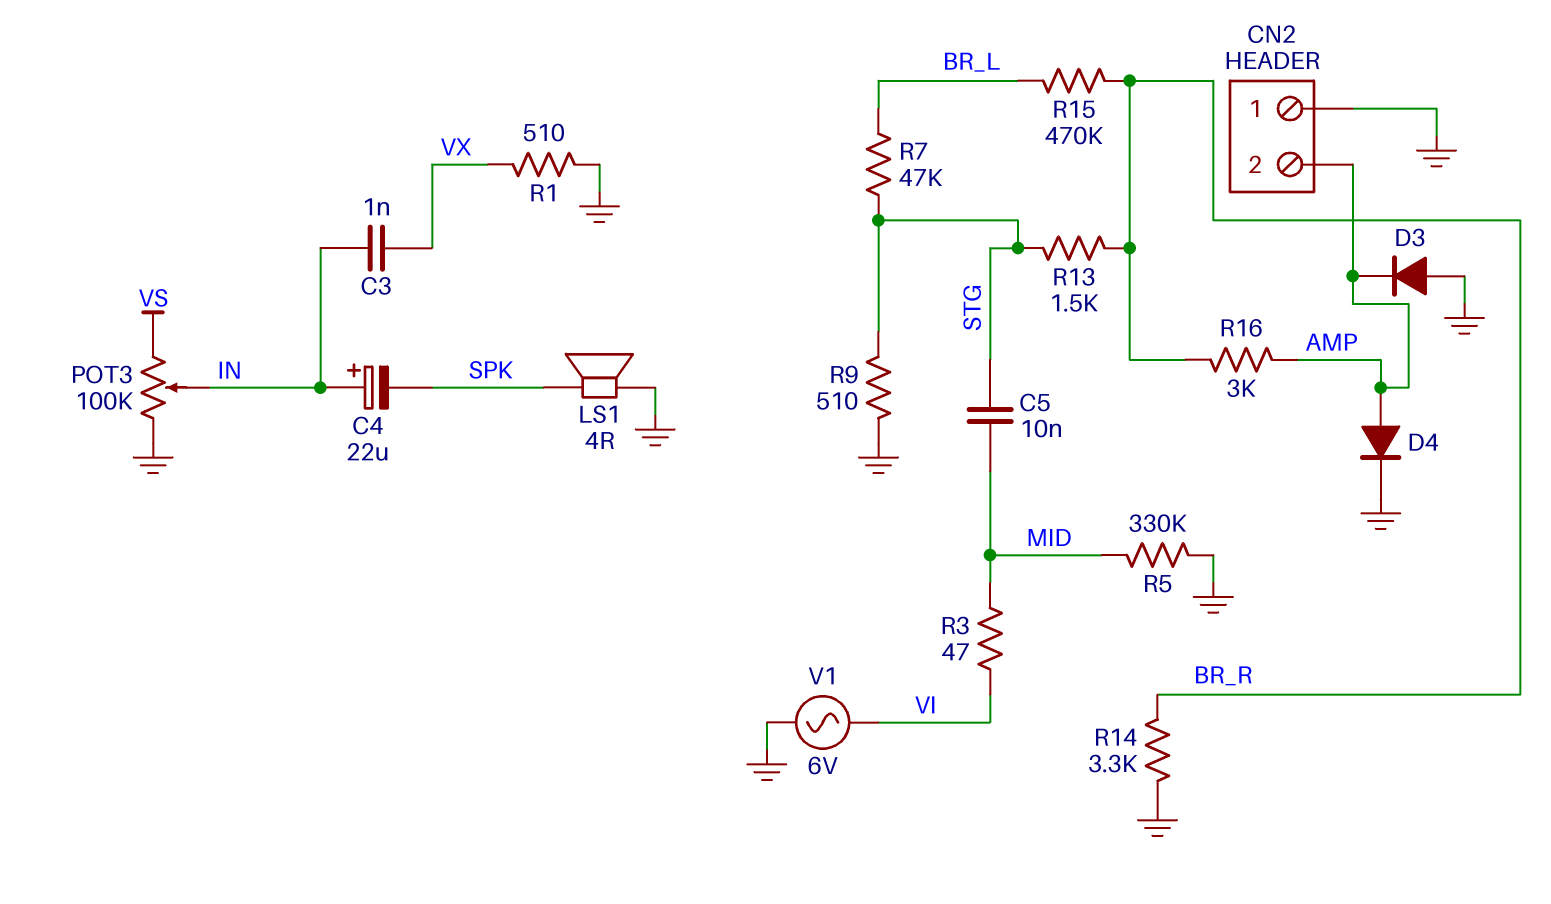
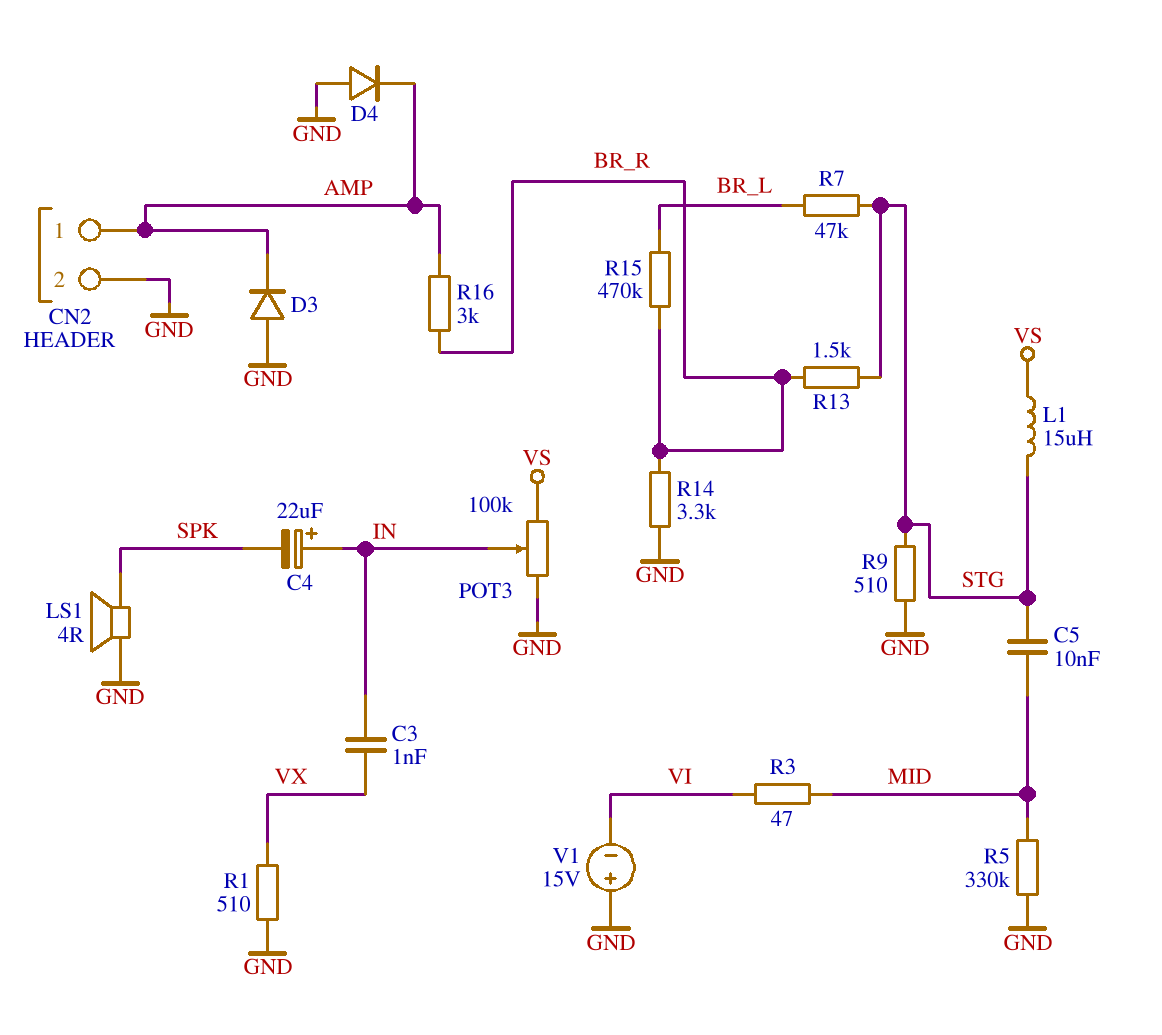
CN2 pin 1: GND -> AMP
CN2 pin 2: AMP -> GND
D4: diode (A AMP, K GND) -> diode (A GND, K AMP)
L1: none -> 15uH (STG, VS)
V1: AC 6V (GND, VI) -> 15V (plus GND, minus VI)

